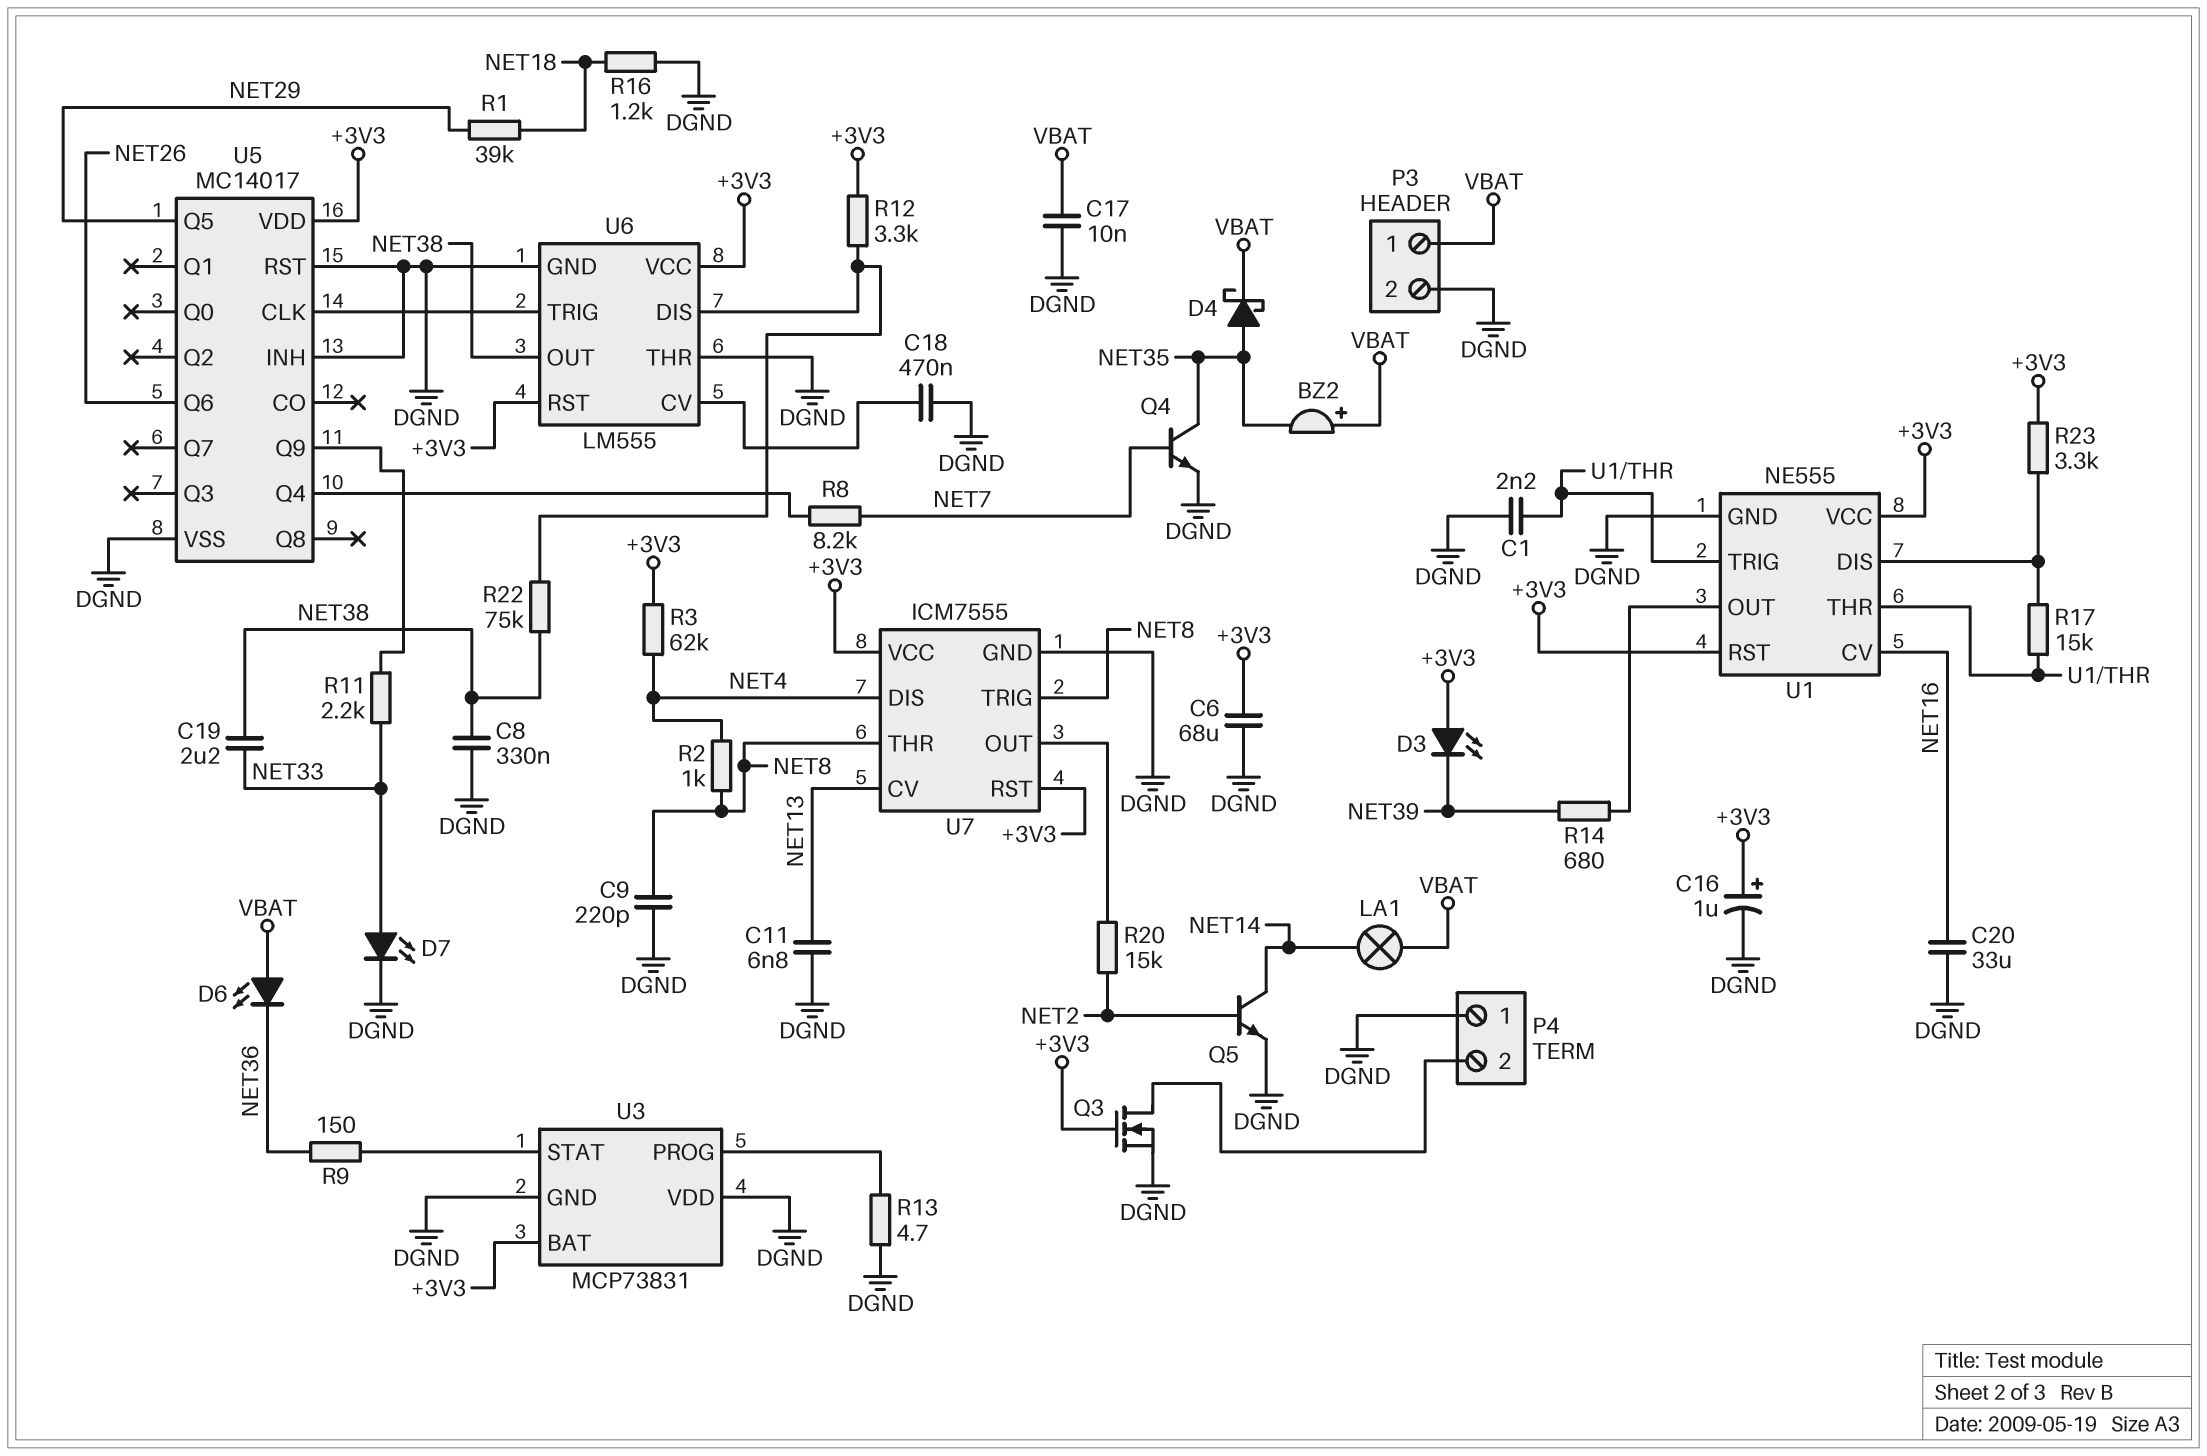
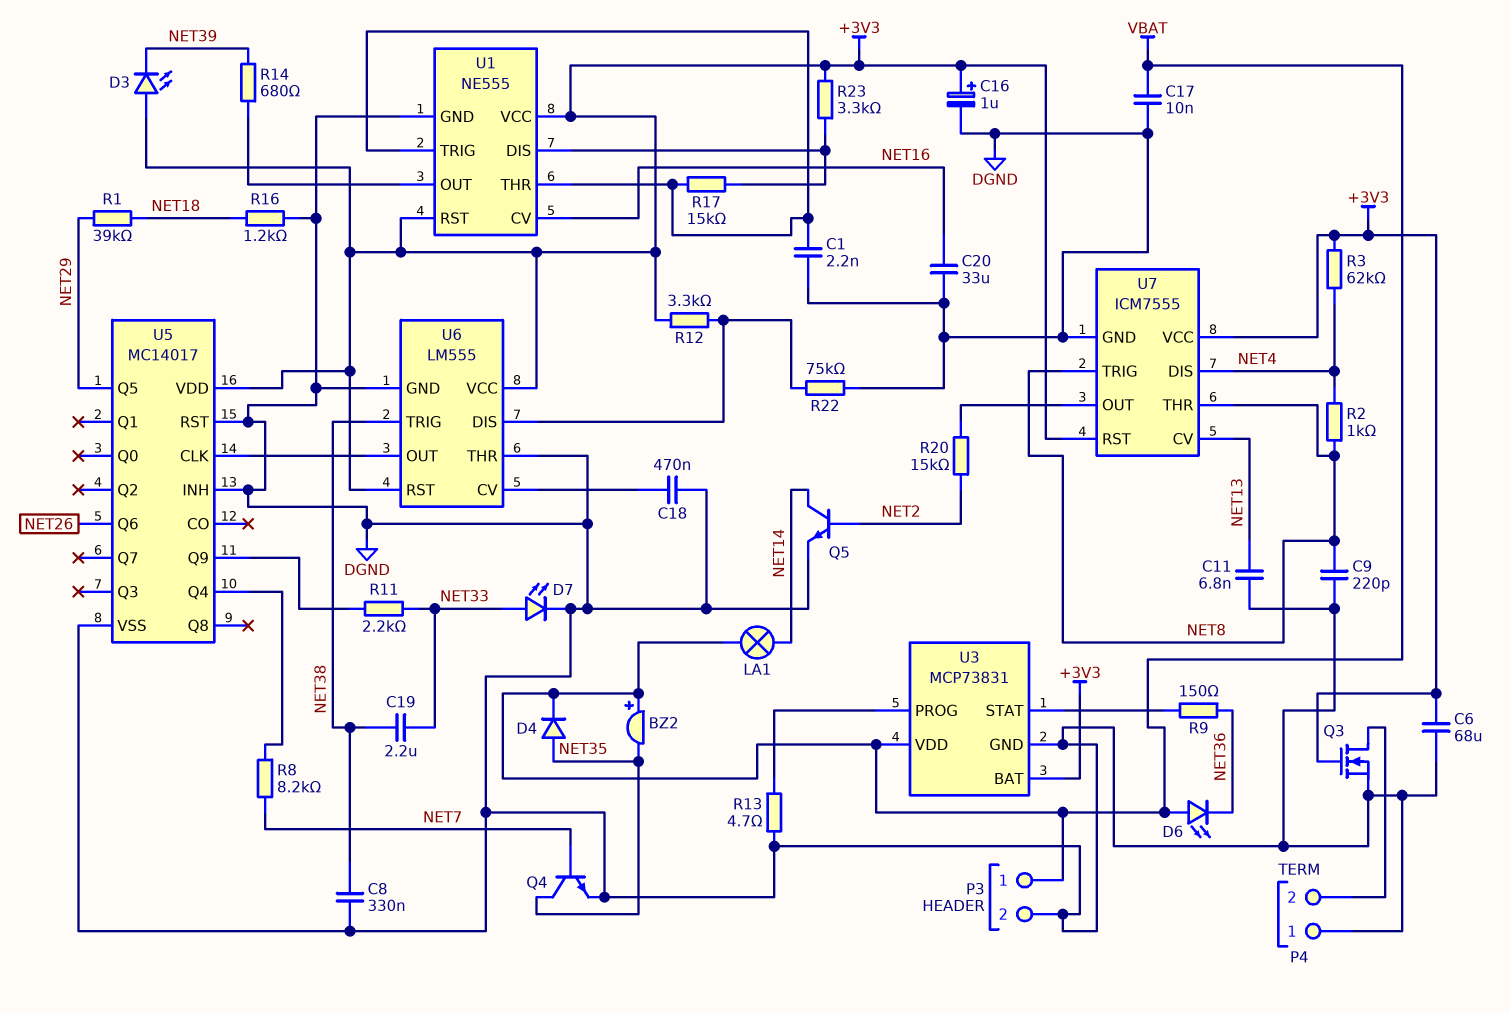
D4: schottky (A NET35, K VBAT) -> diode (A NET35, K VBAT)
R22: 75k (NET38, U6/DIS) -> 75k (DGND, U6/DIS)
U3 pin VDD: DGND -> VBAT
U6 pin OUT: NET38 -> U5/CLK
U6 pin TRIG: U5/CLK -> NET38

